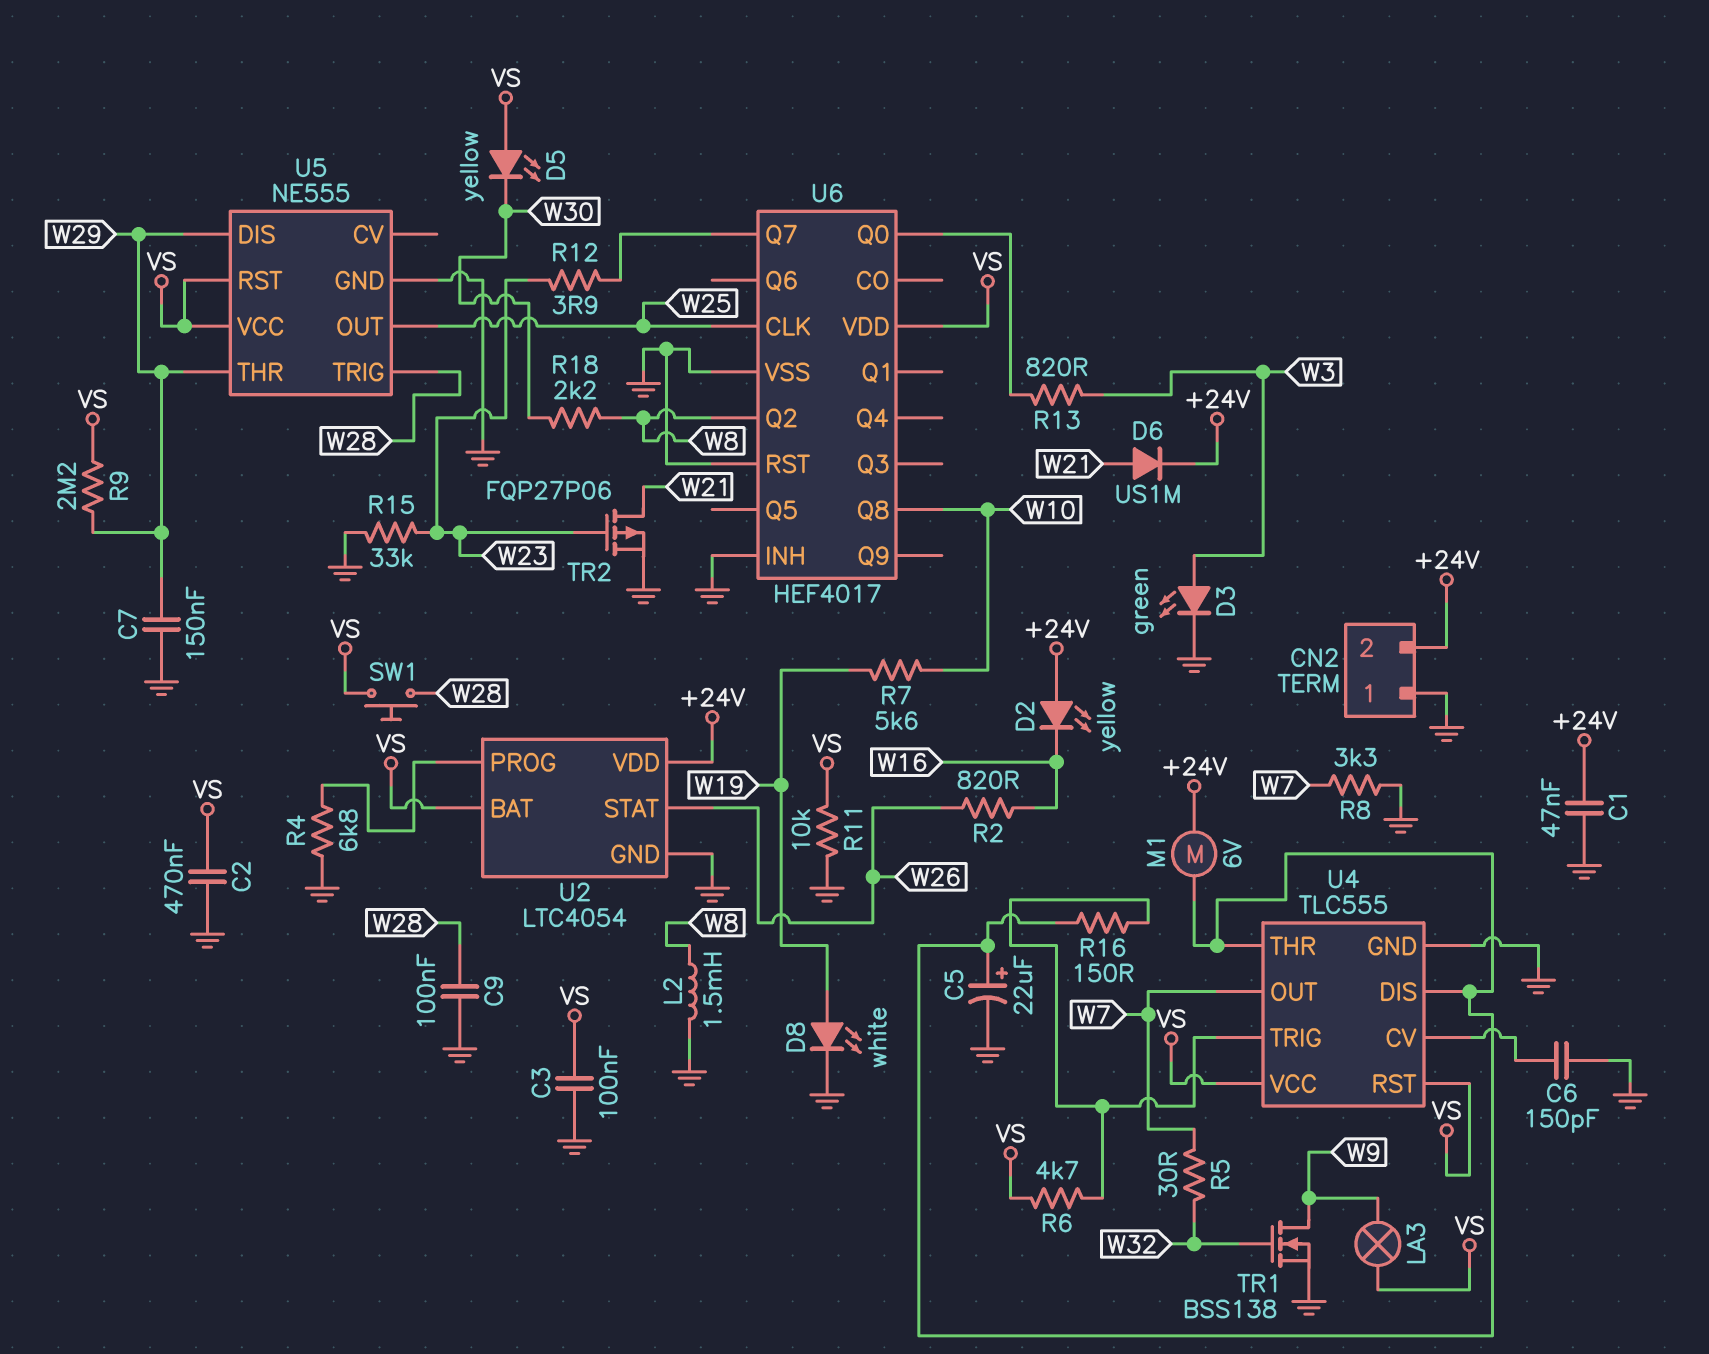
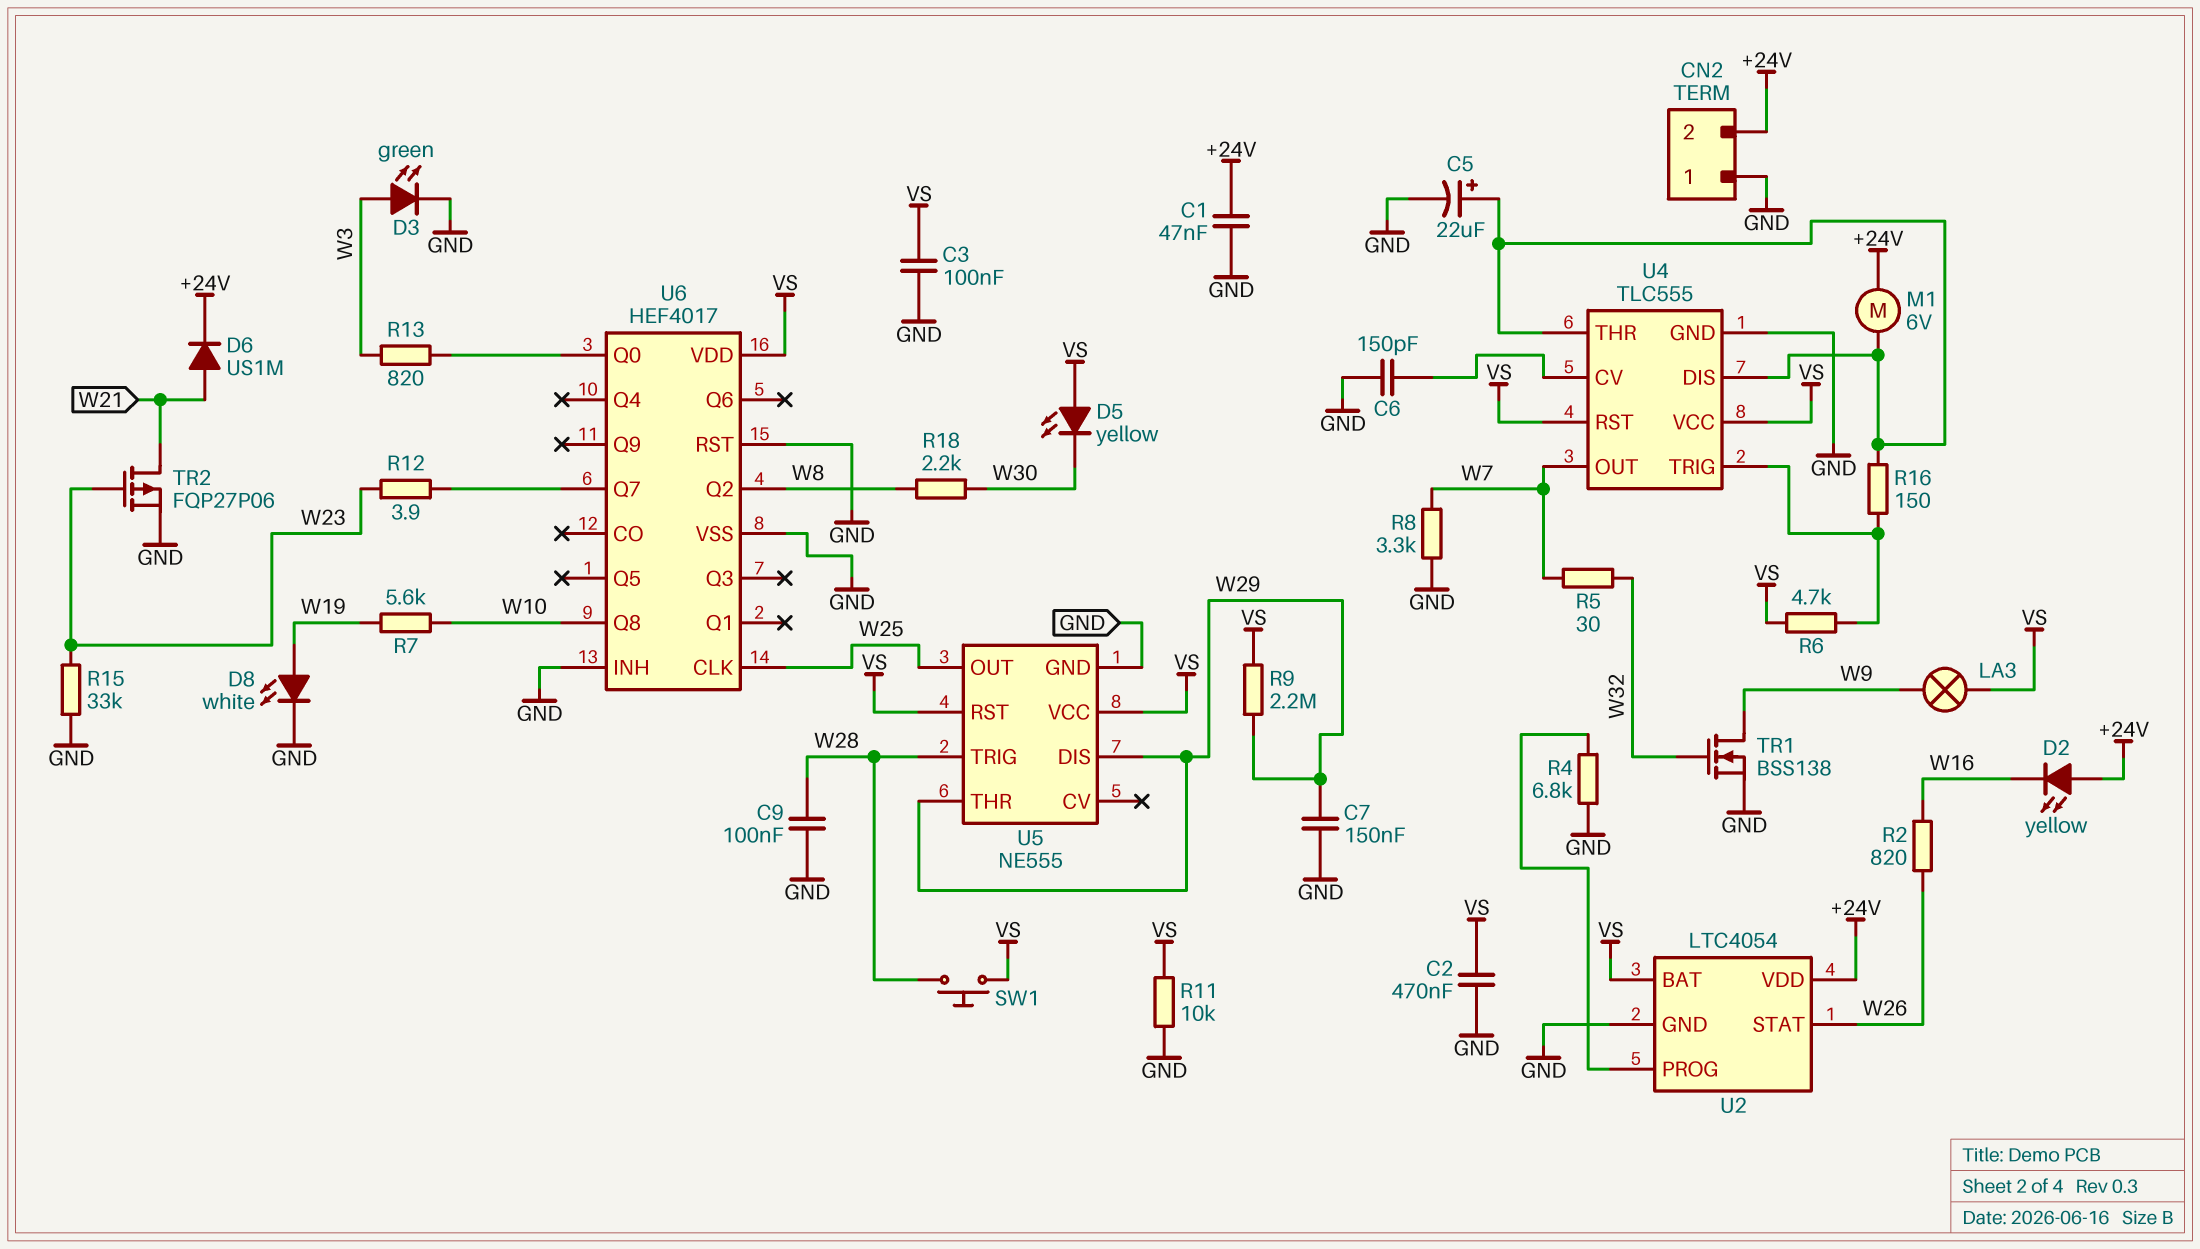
L2: 1.5mH (GND, W8) -> none

